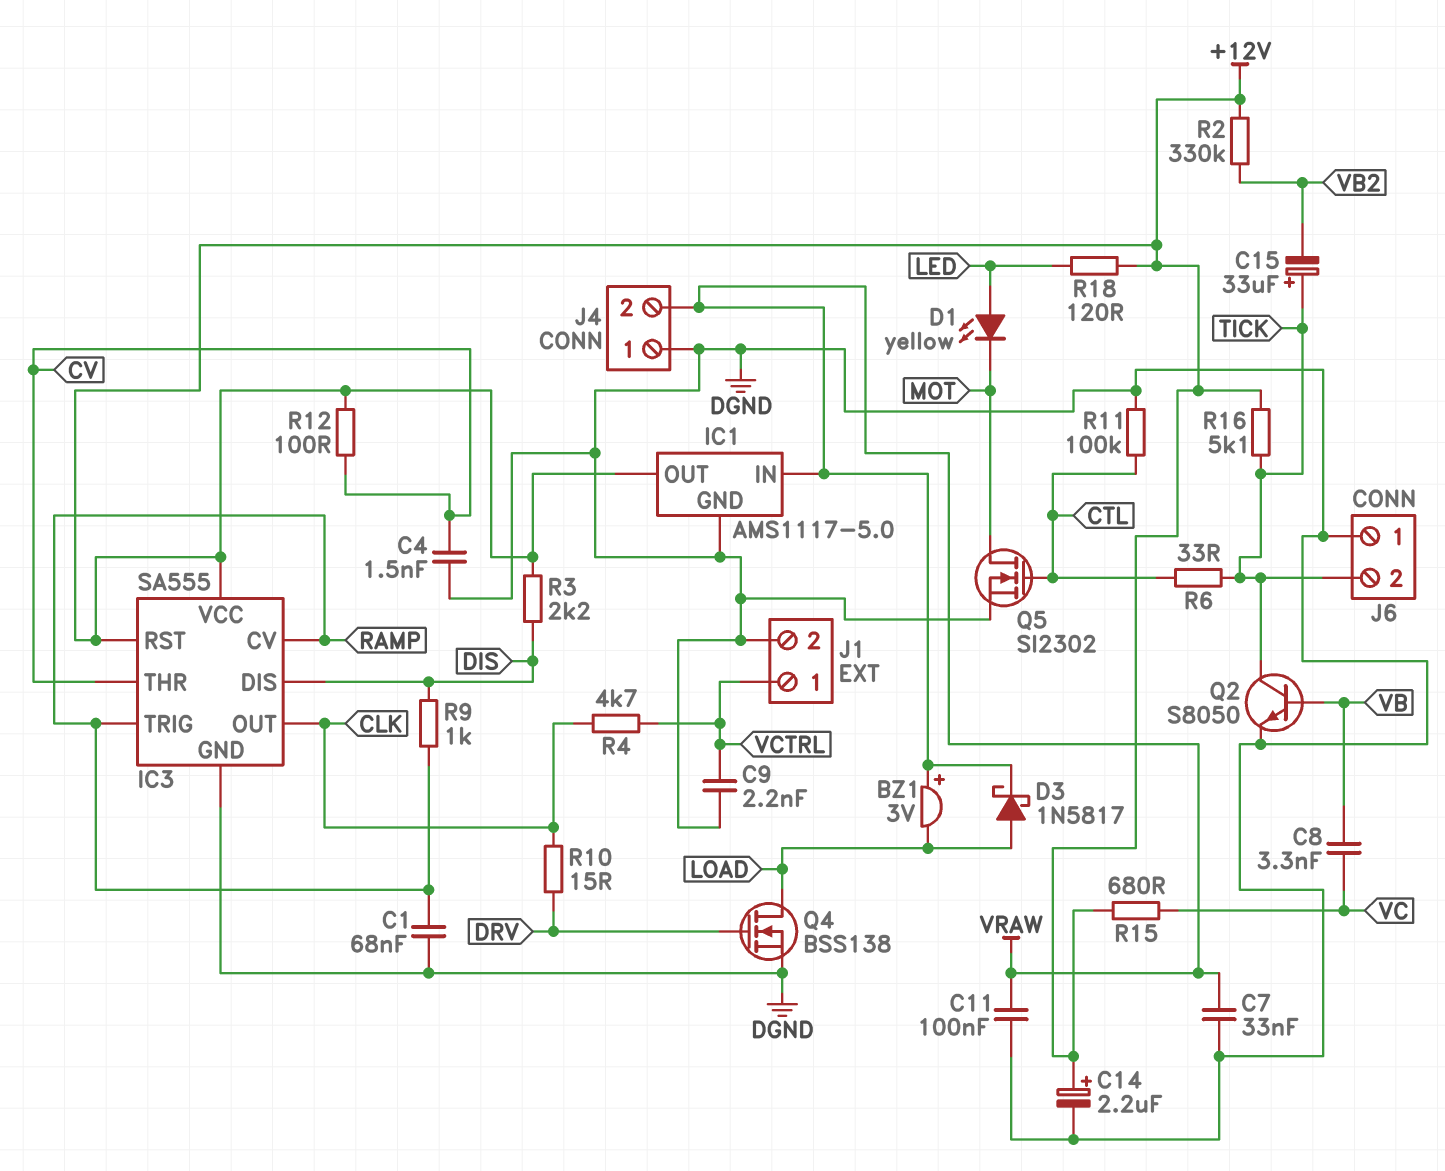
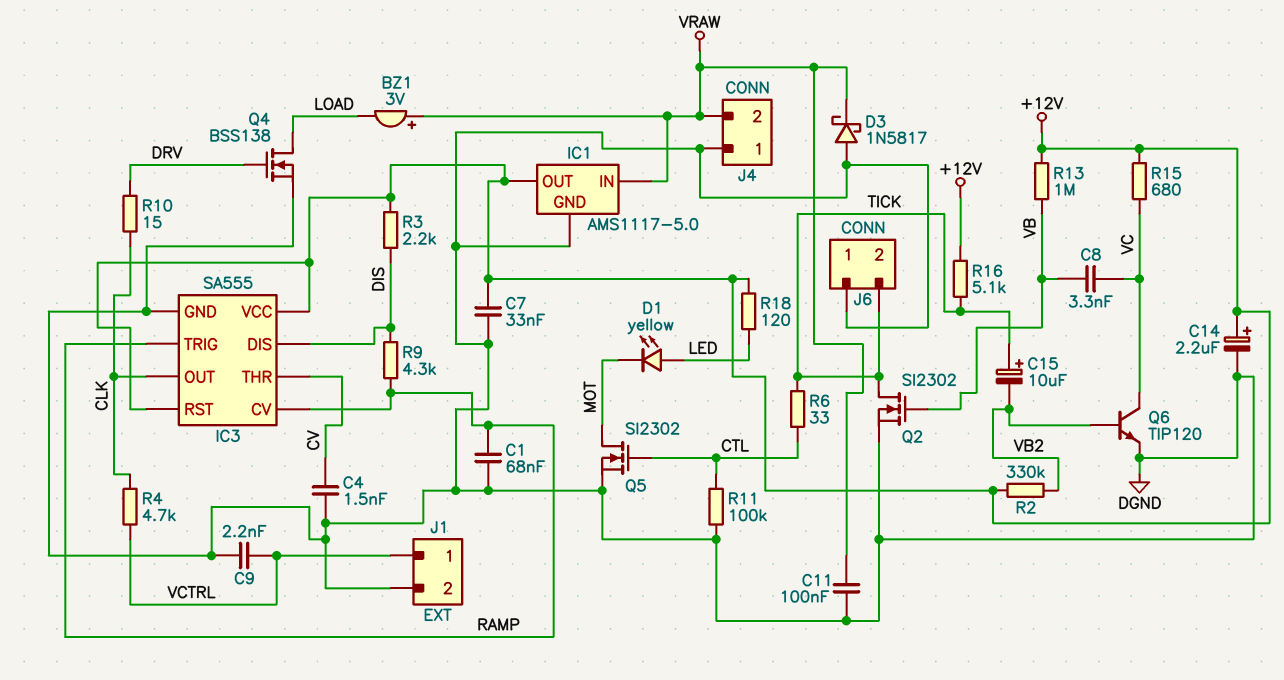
C7: 33nF (DGND, VRAW) -> 33nF (+12V, DGND)
C15: 33uF (plus TICK, minus VB2) -> 10uF (plus TICK, minus VB2)
D3: schottky 1N5817 (A LOAD, K VRAW) -> schottky 1N5817 (A DGND, K VRAW)
Q2: NPN S8050 (B VB, C TICK, E DGND) -> NMOS SI2302 (G VB, D TICK, S DGND)
Q6: none -> NPN TIP120 (B VB2, C VC, E DGND)
R9: 1k (DIS, RAMP) -> 4.3k (DIS, RAMP)
R12: 100 (+12V, CV) -> none
R13: none -> 1M (+12V, VB)

